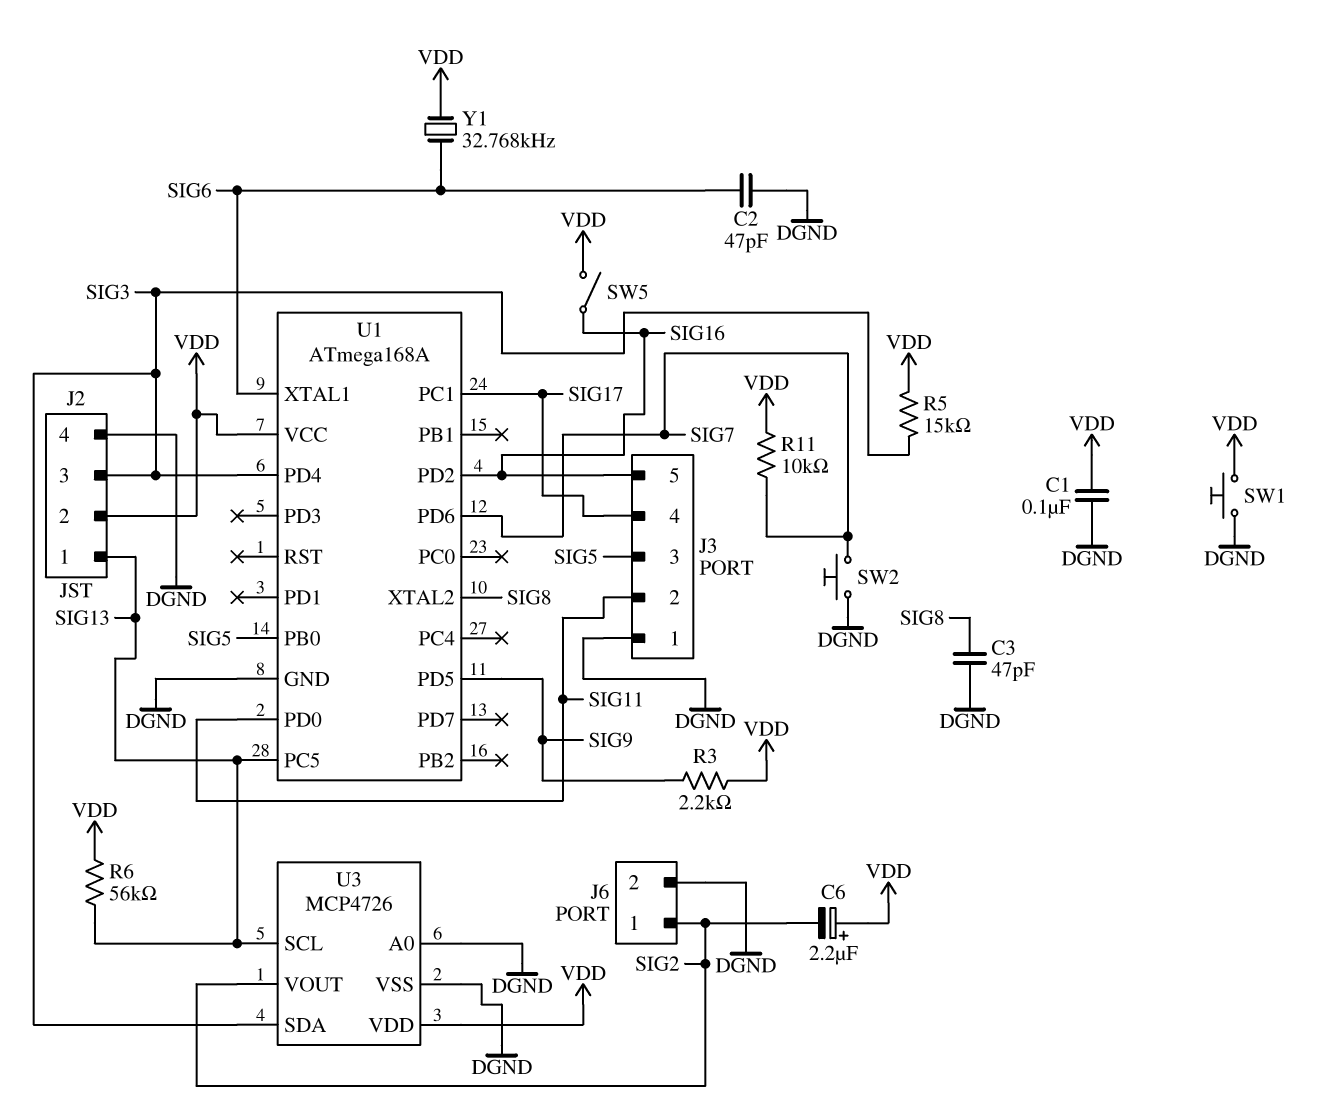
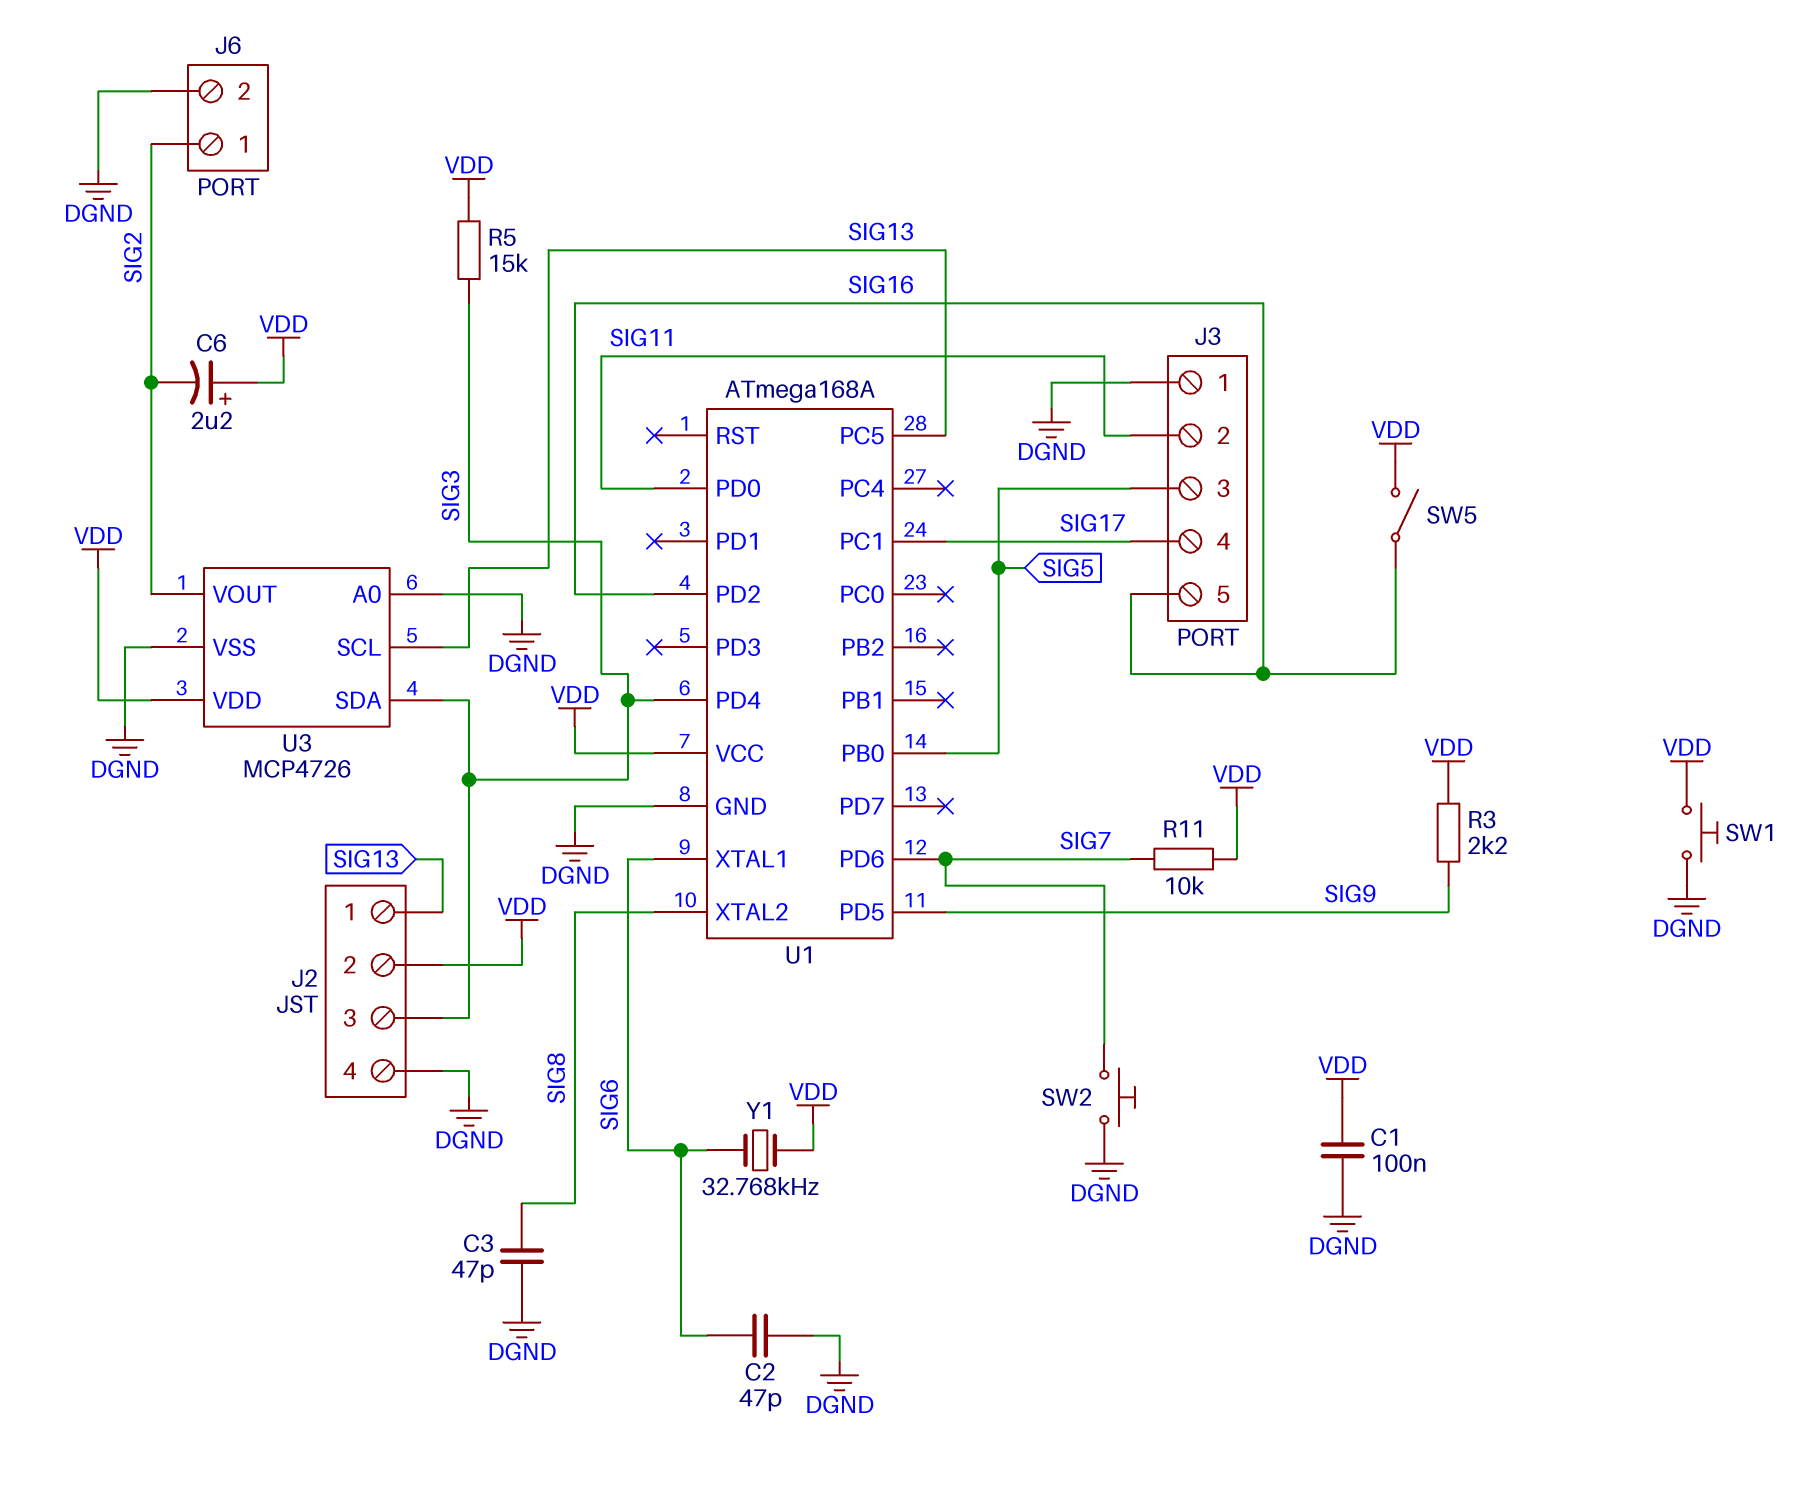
R6: 56k (SIG13, VDD) -> none

